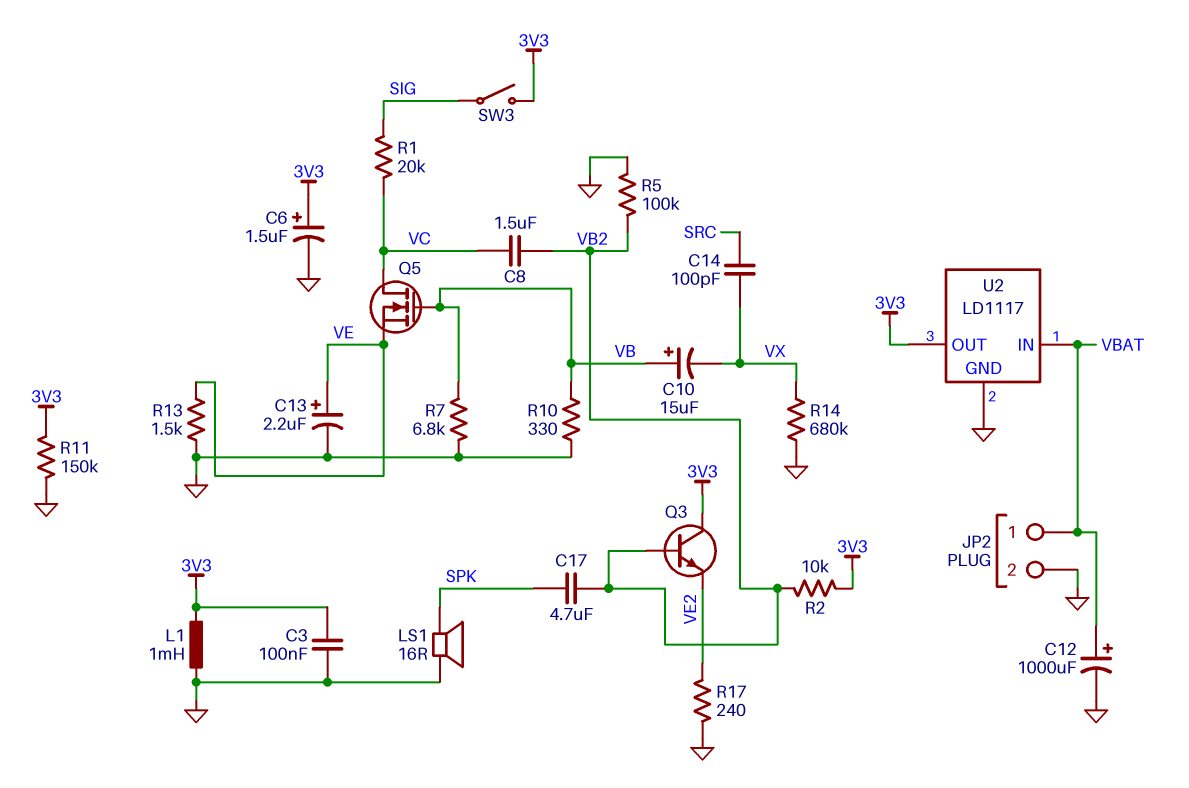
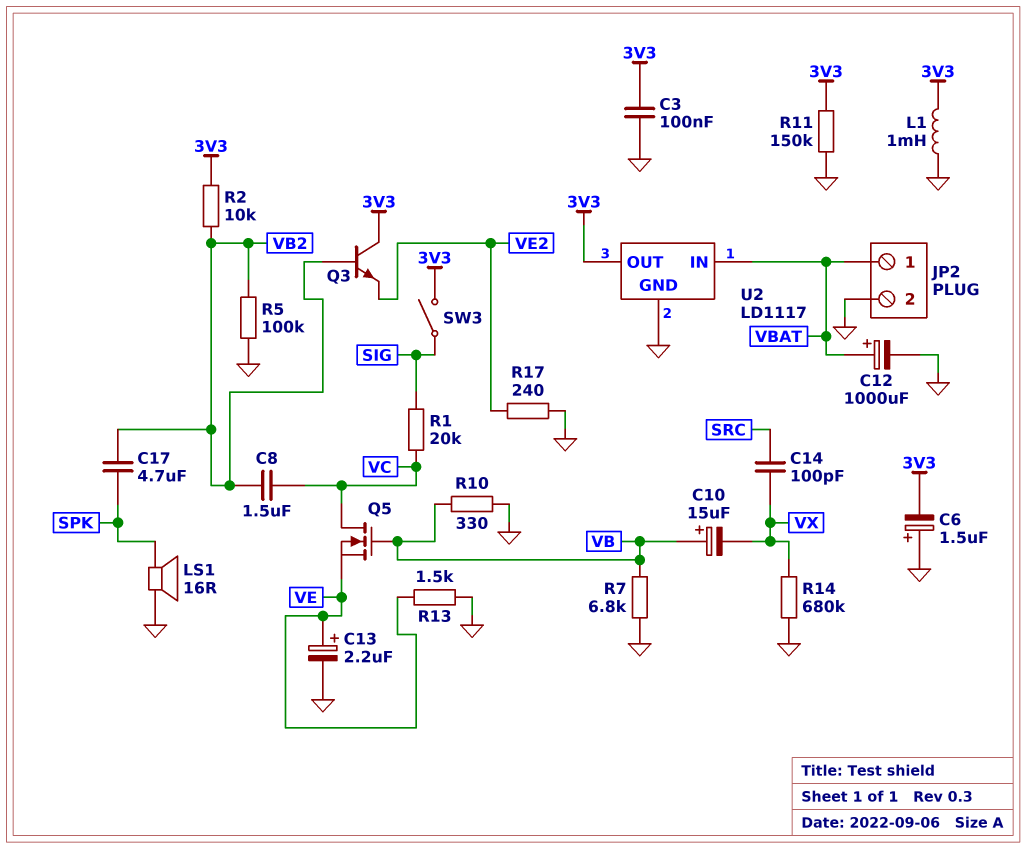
C6: 1.5uF (plus 3V3, minus GND) -> 1.5uF (plus GND, minus 3V3)

